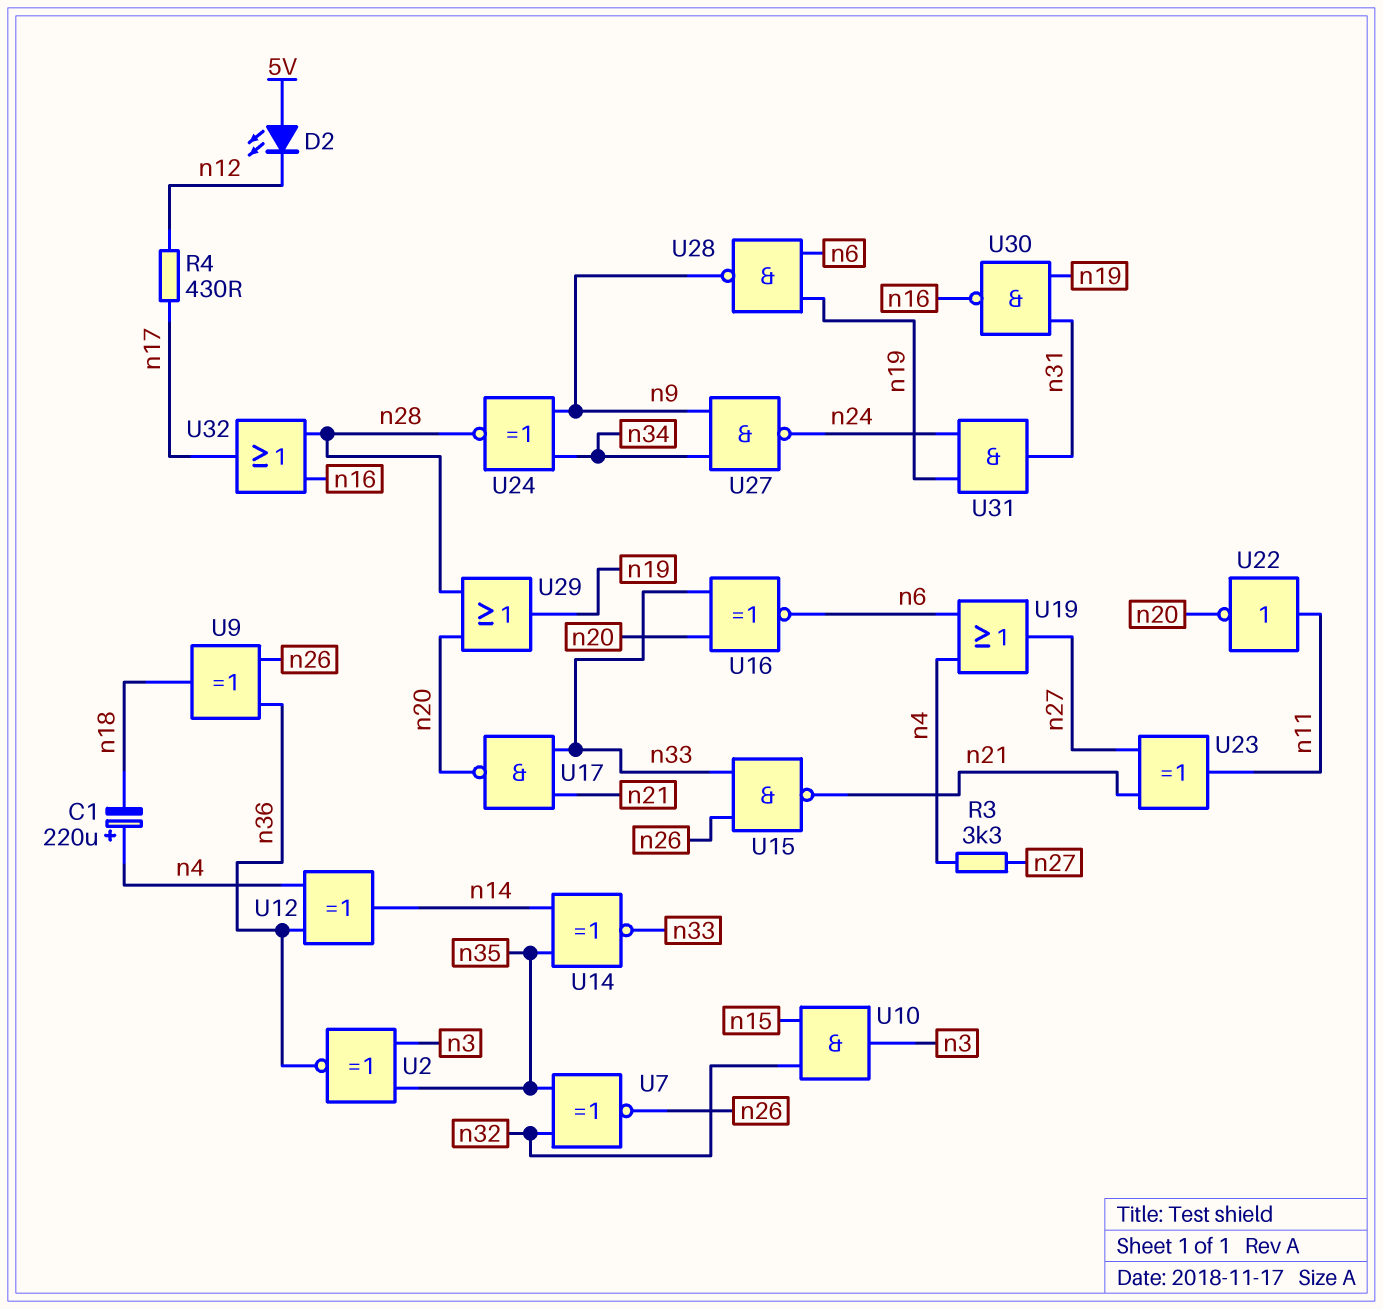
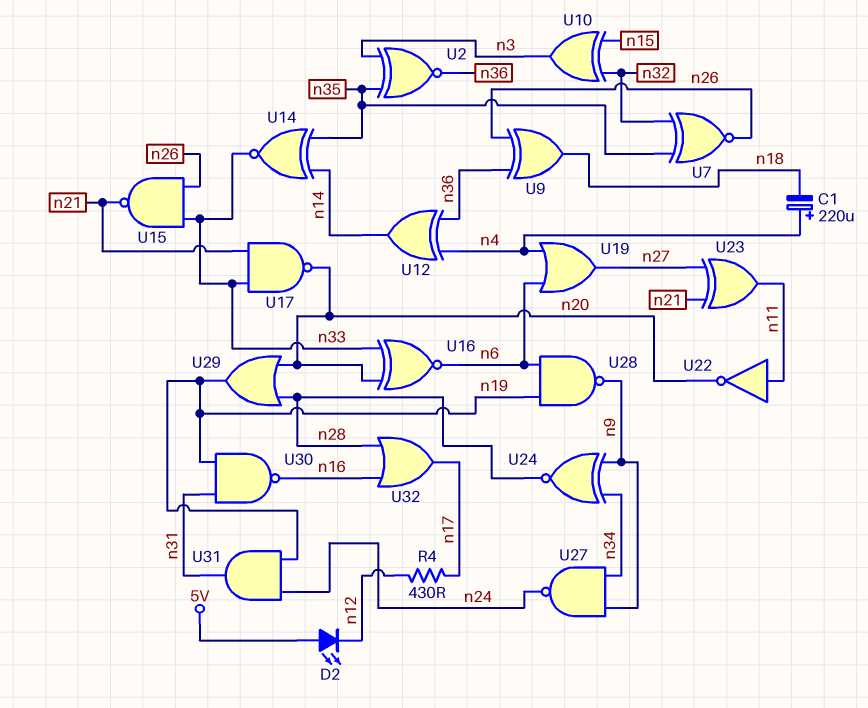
R3: 3.3k (n4, n27) -> none
U10: AND (in n15, in n32, out n3) -> XOR (in n15, in n32, out n3)

